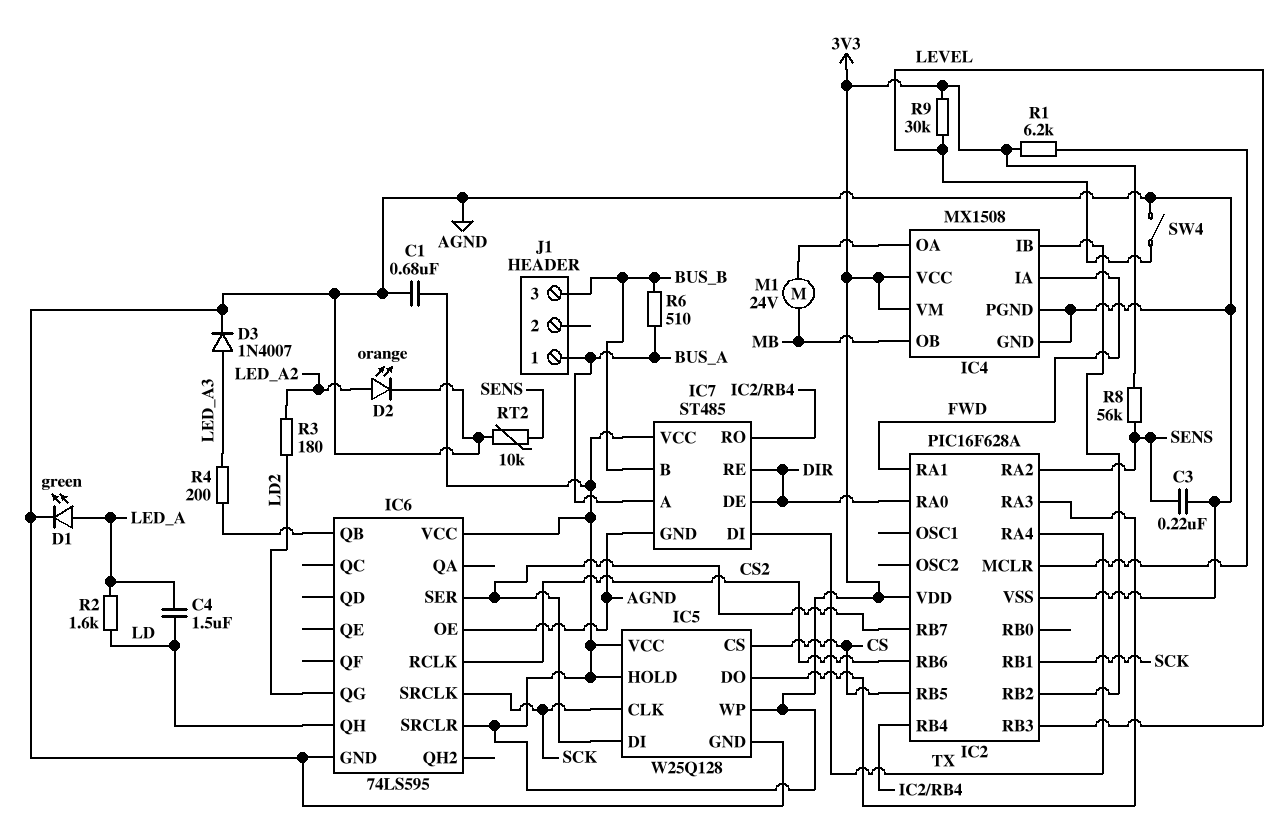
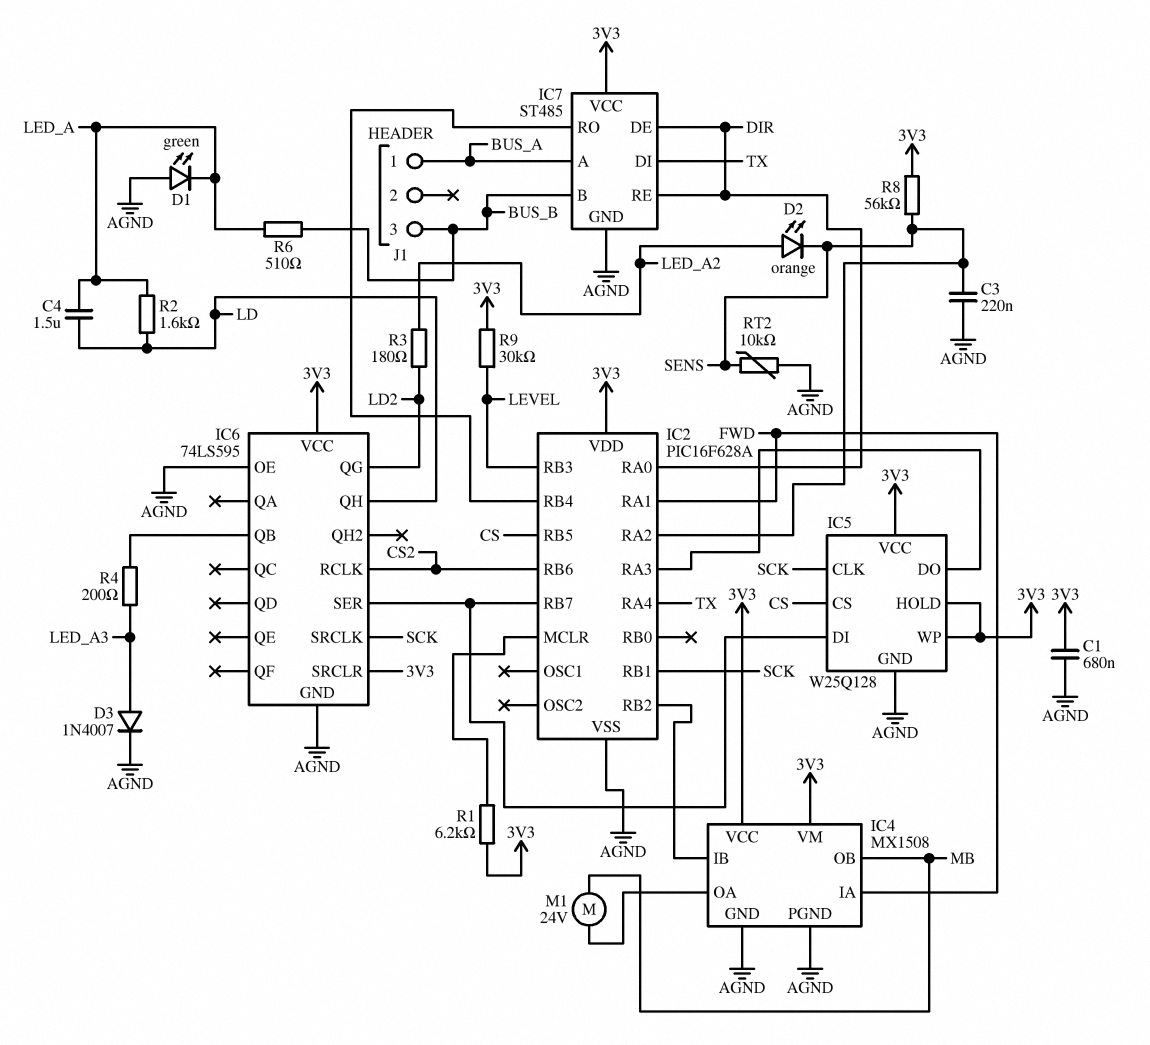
D1: LED green (A LED_A, K AGND) -> LED green (A AGND, K LED_A)
D2: LED orange (A LED_A2, K AGND) -> LED orange (A LED_A2, K SENS)
R6: 510 (BUS_A, BUS_B) -> 510 (BUS_B, LED_A)
SW4: switch (AGND, LEVEL) -> none

